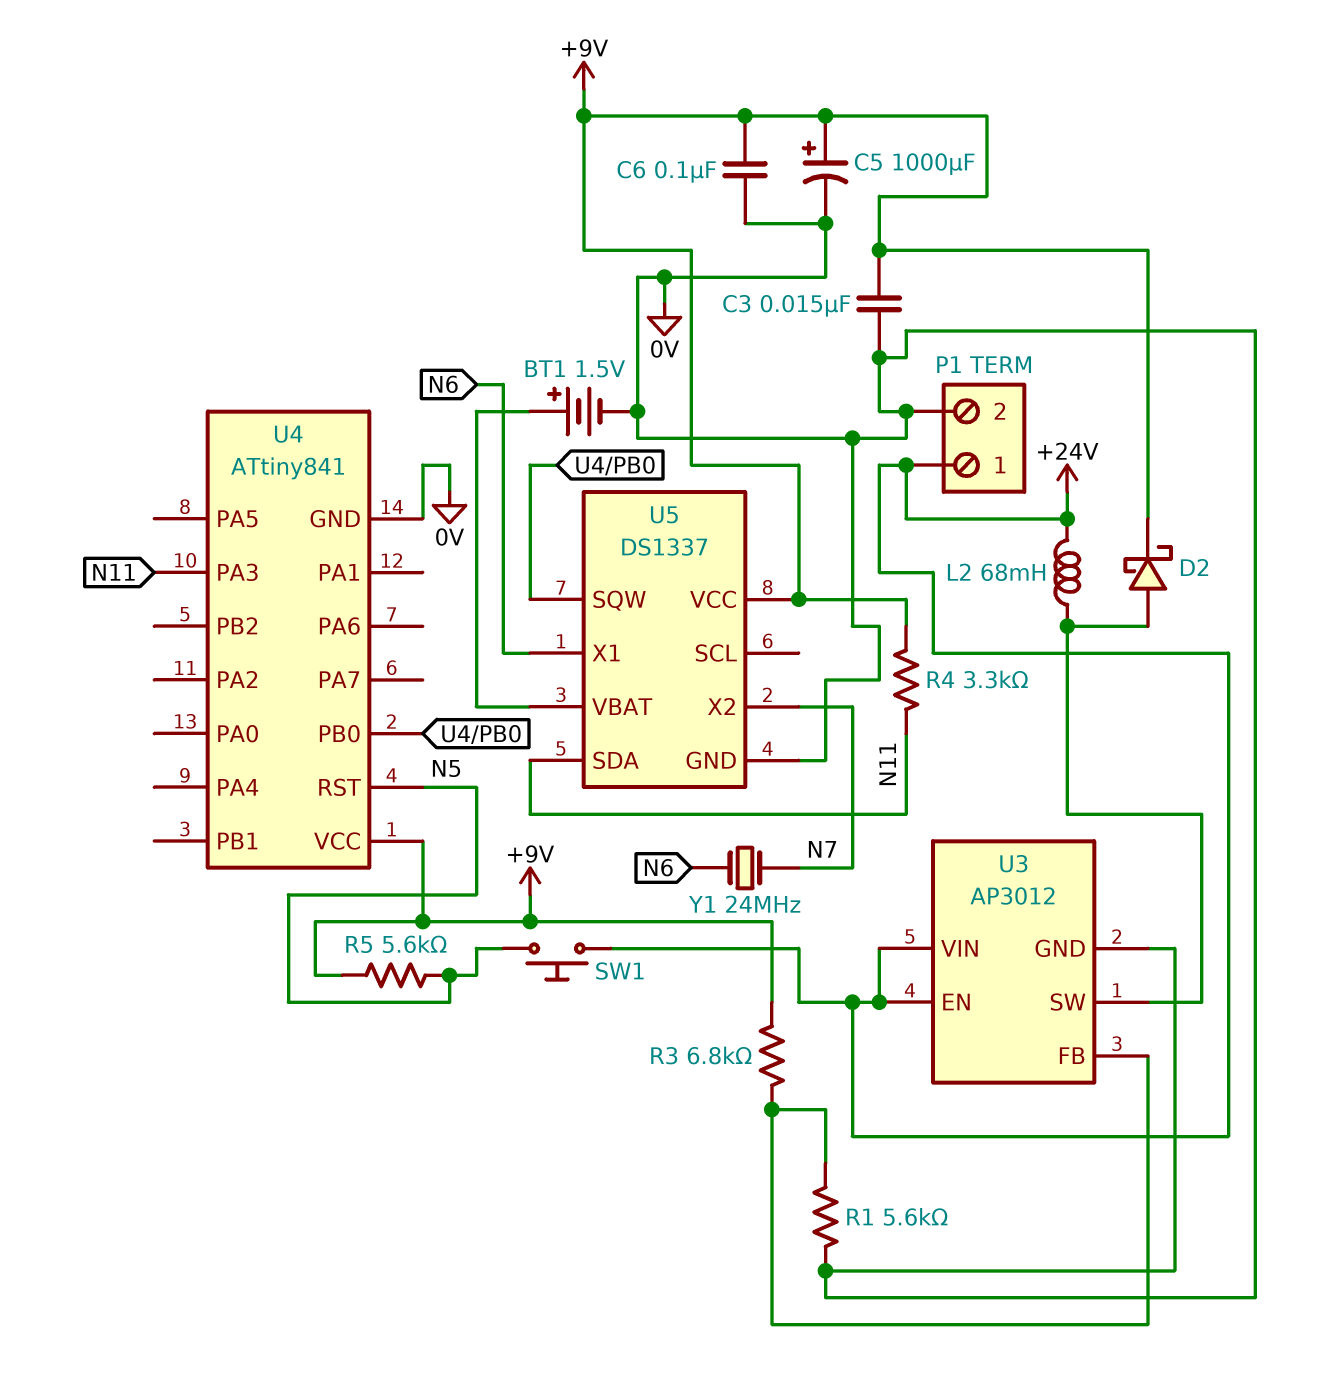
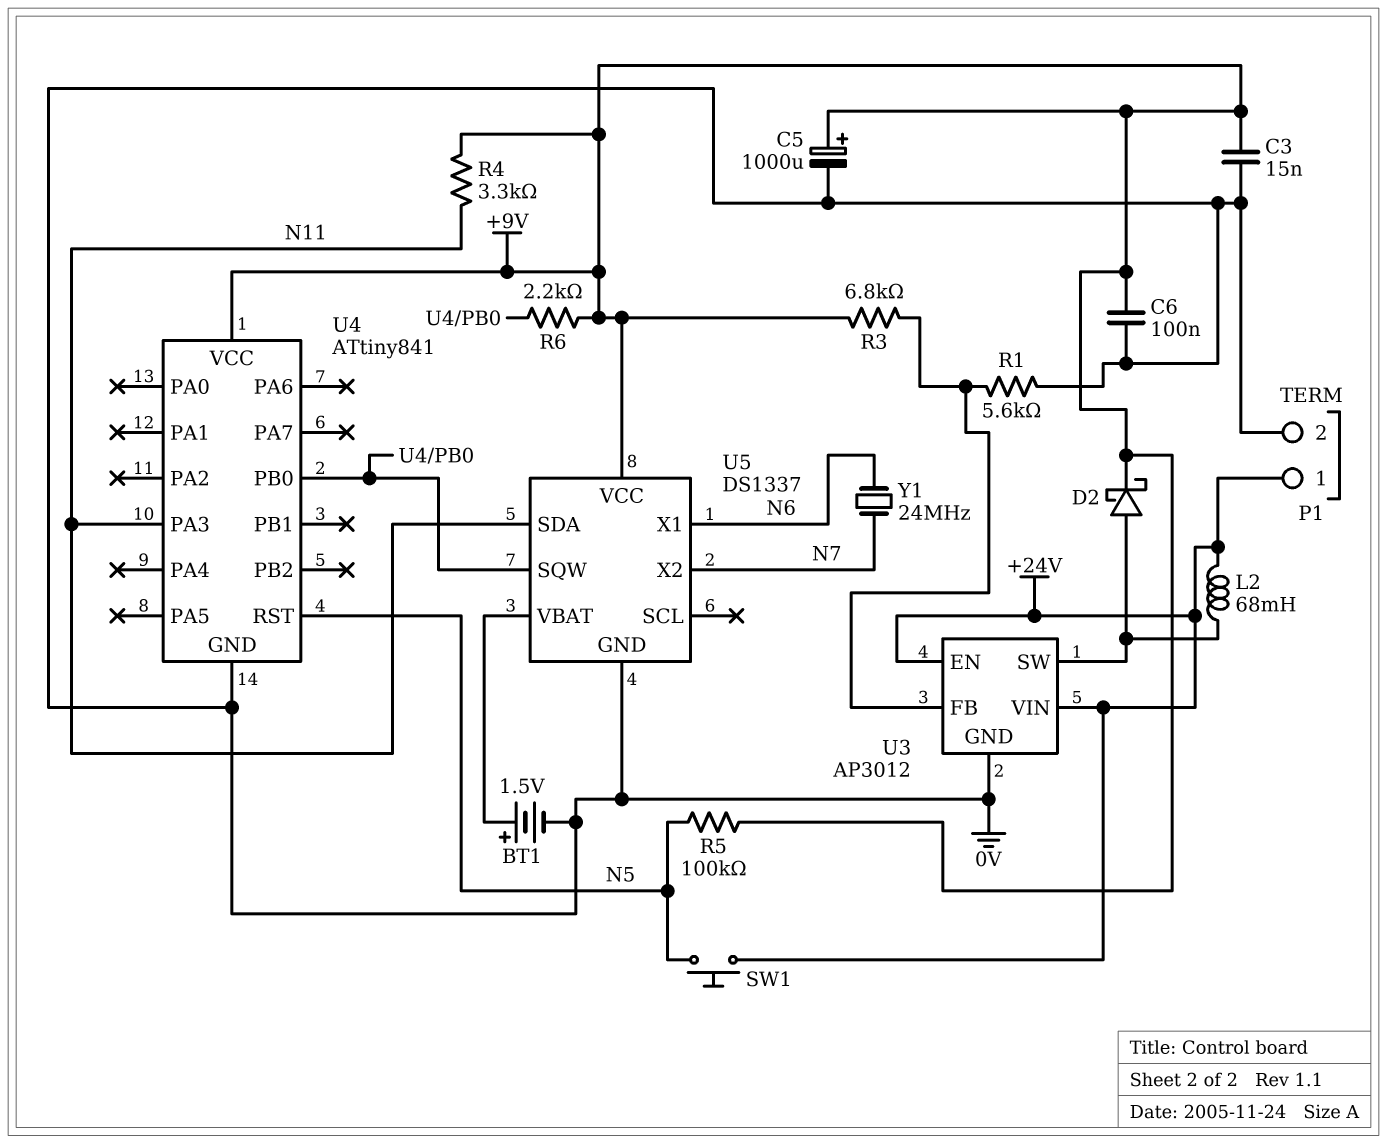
R5: 5.6k (+9V, N5) -> 100k (+9V, N5)
R6: none -> 2.2k (+9V, U4/PB0)

